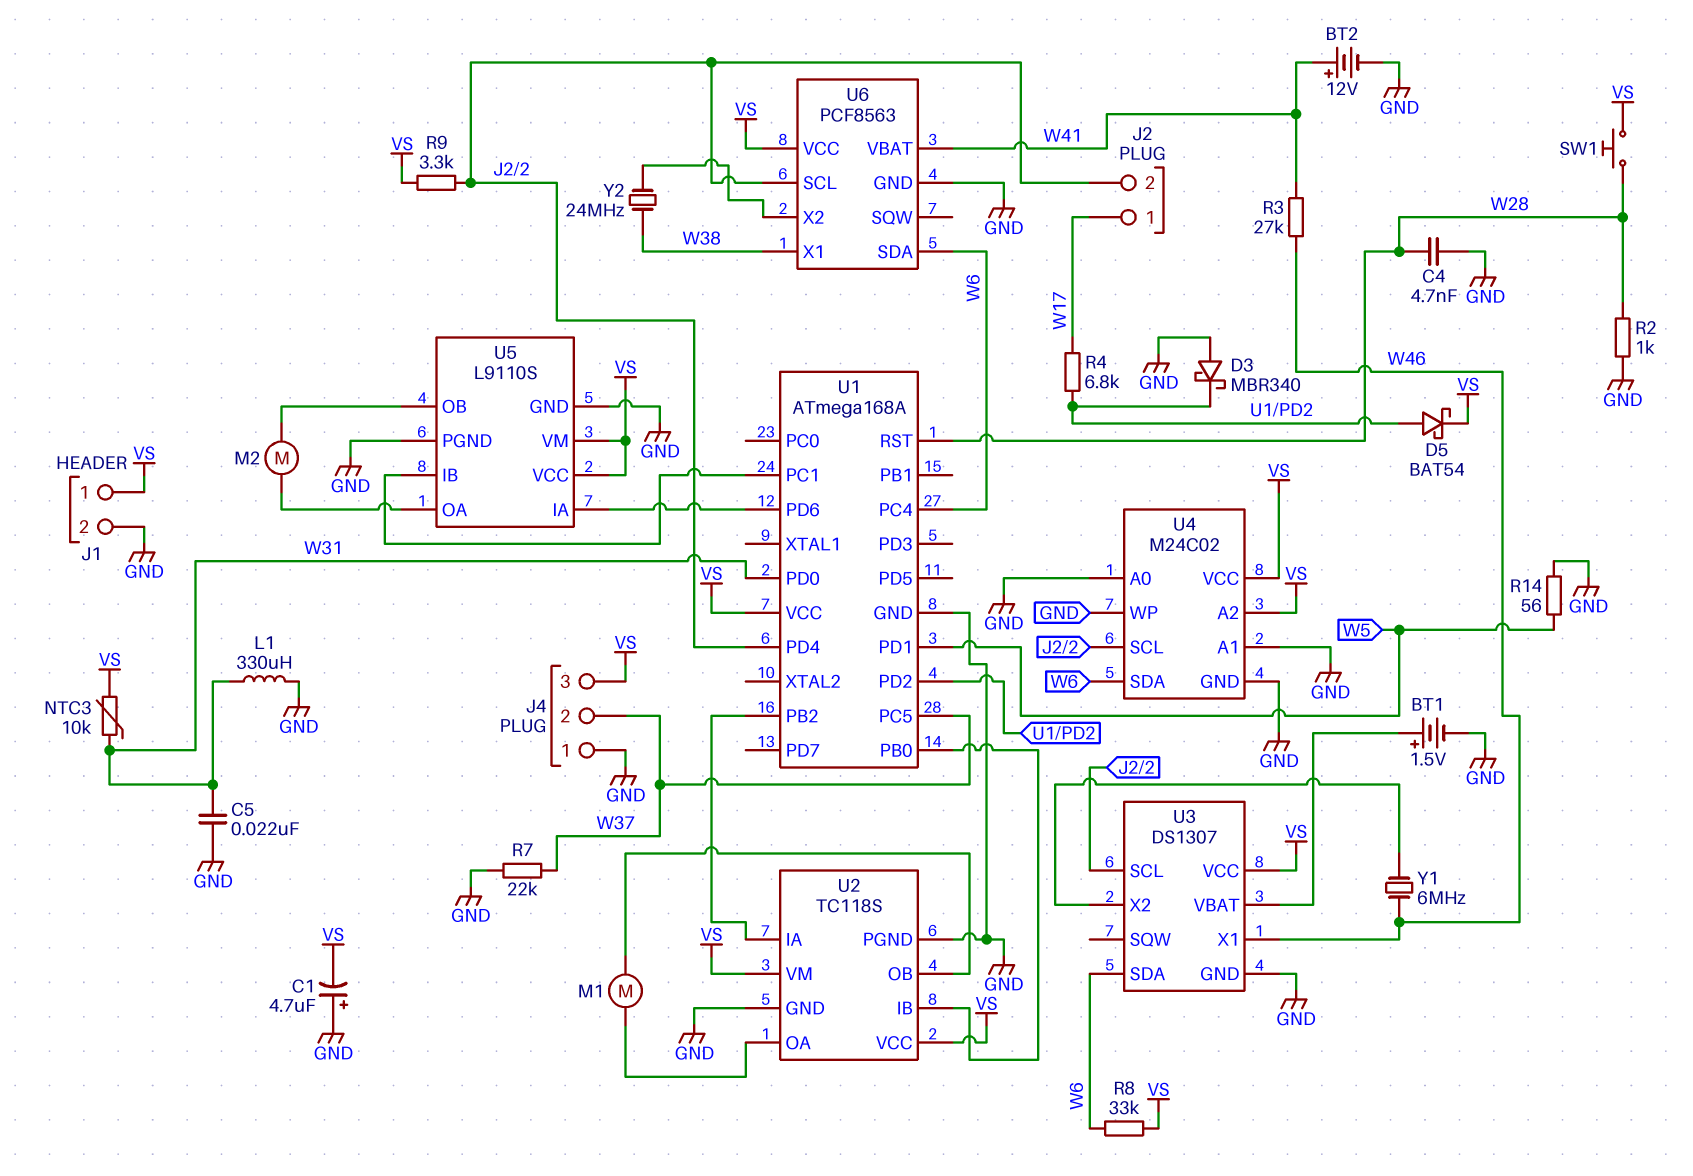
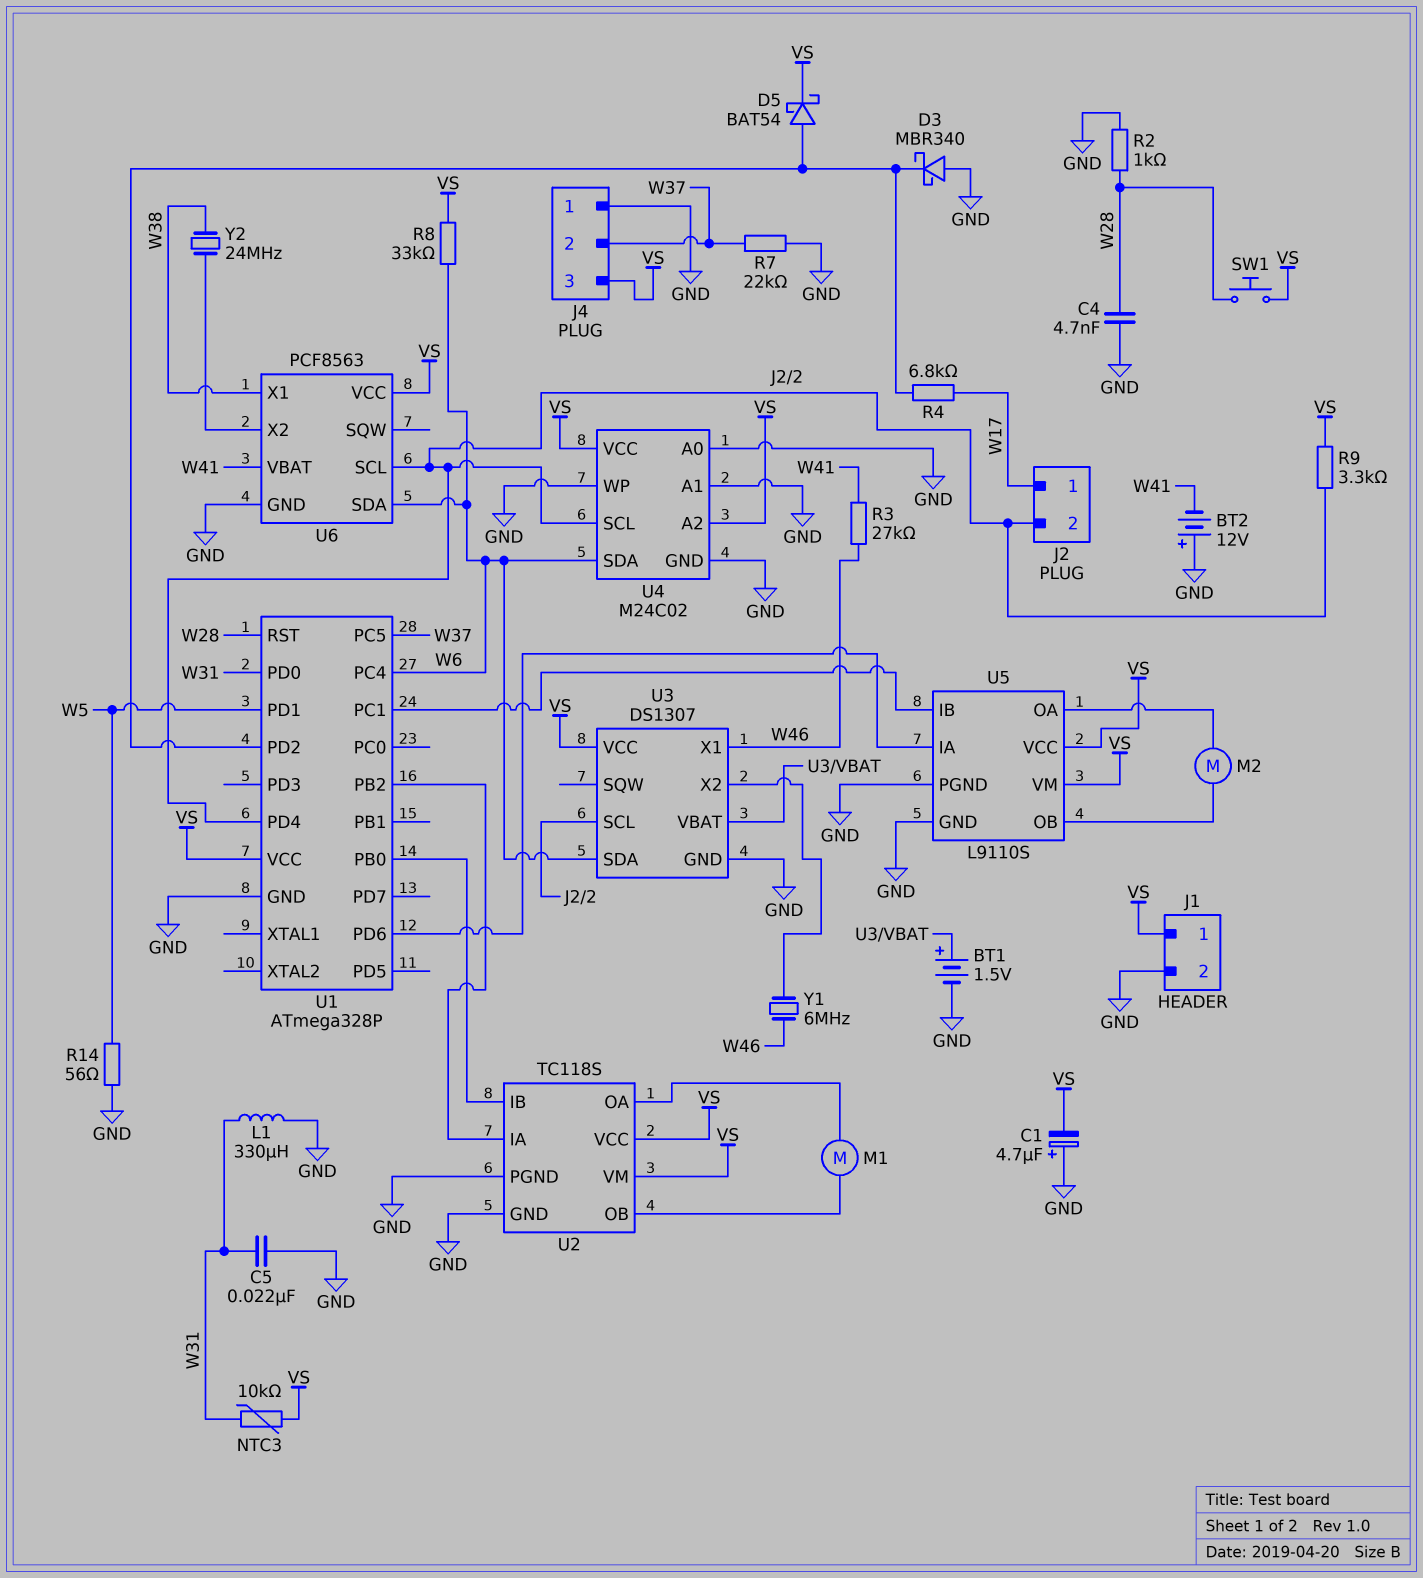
BT2: 12V (plus W41, minus GND) -> 12V (plus GND, minus W41)
U1: ATmega168A -> ATmega328P

